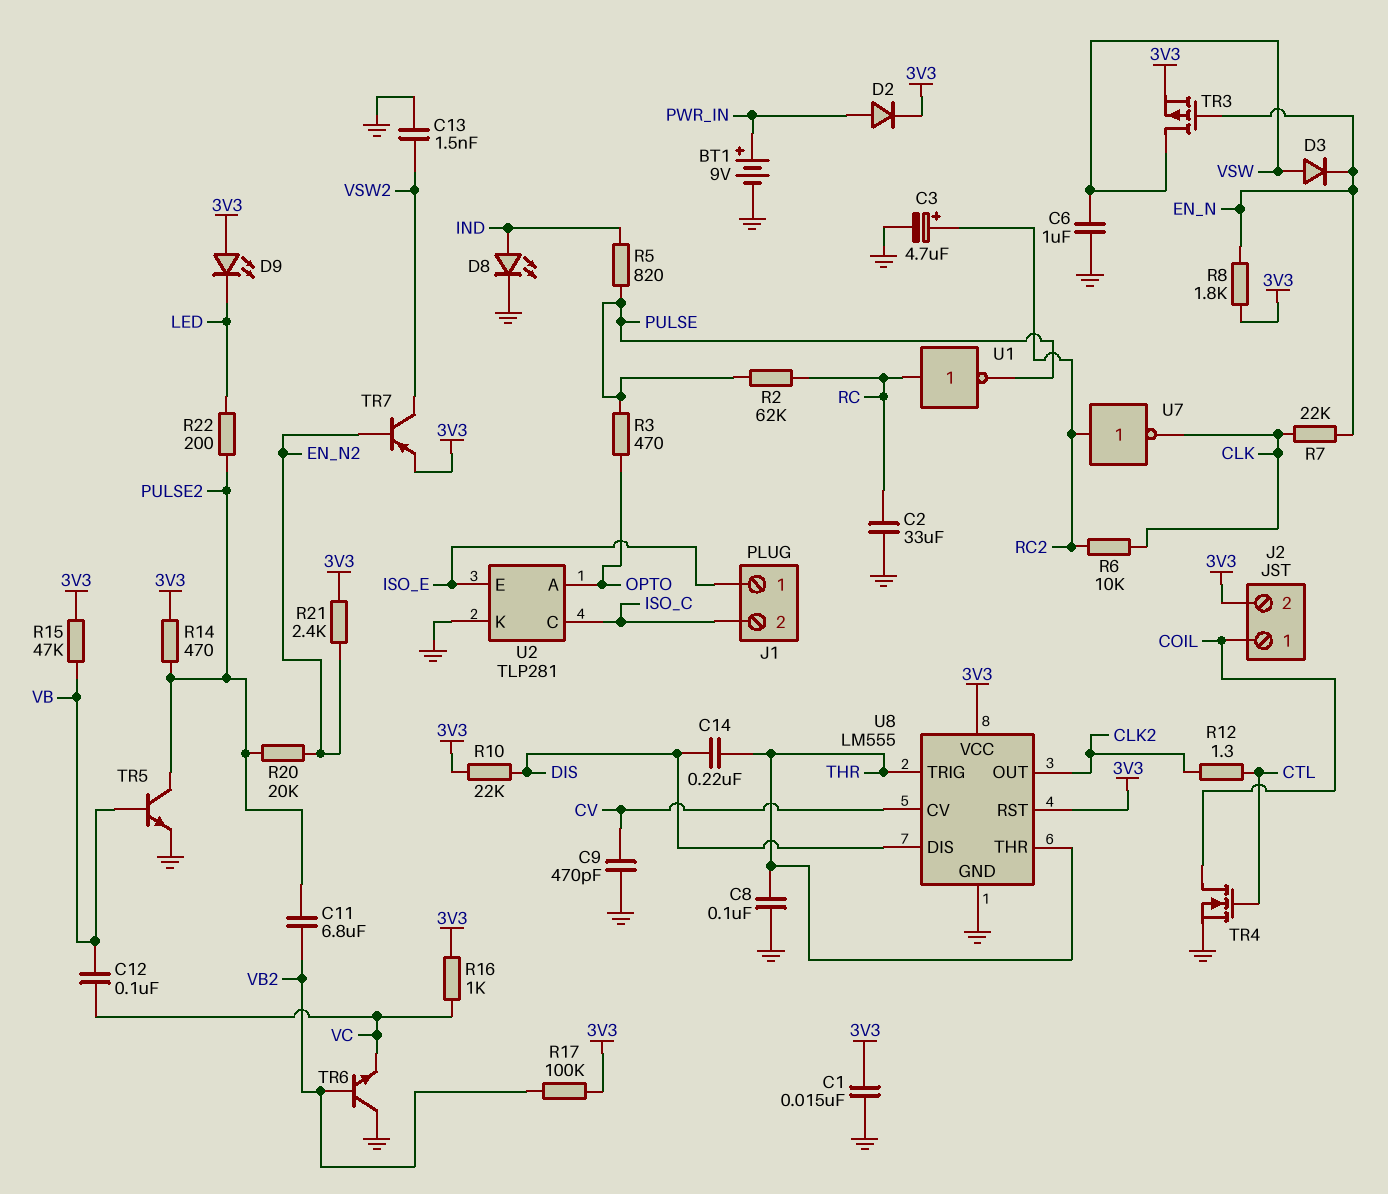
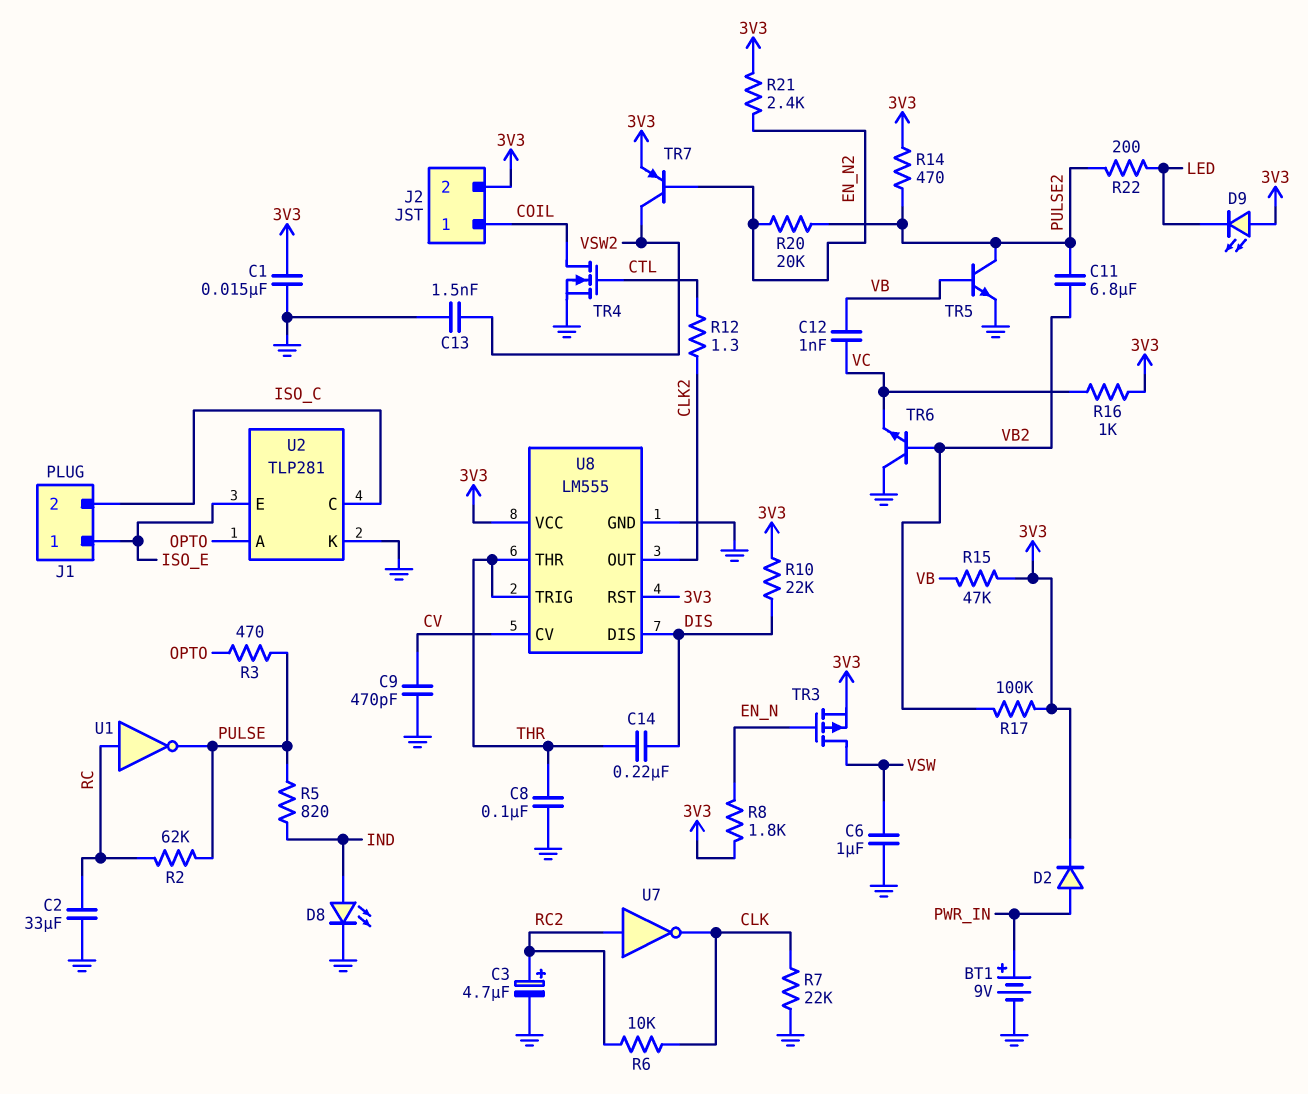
C12: 100nF (VB, VC) -> 1nF (VB, VC)
D3: diode (A VSW, K EN_N) -> none
R7: 22k (CLK, EN_N) -> 22k (CLK, GND)

